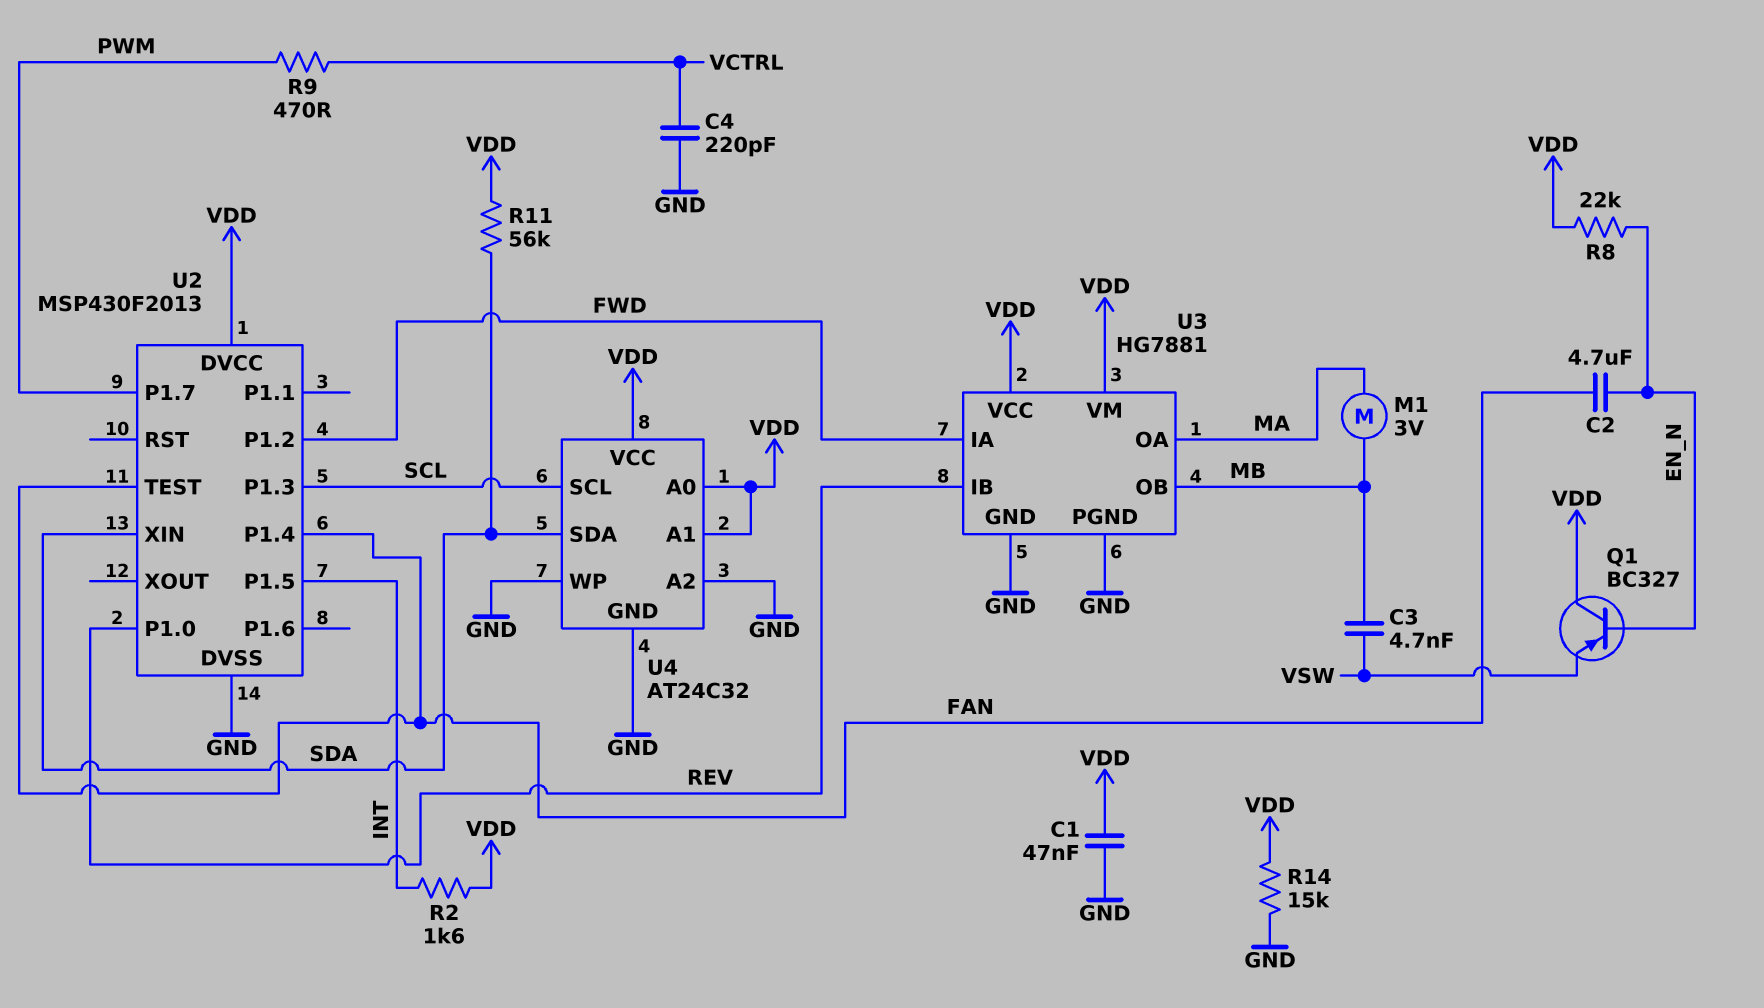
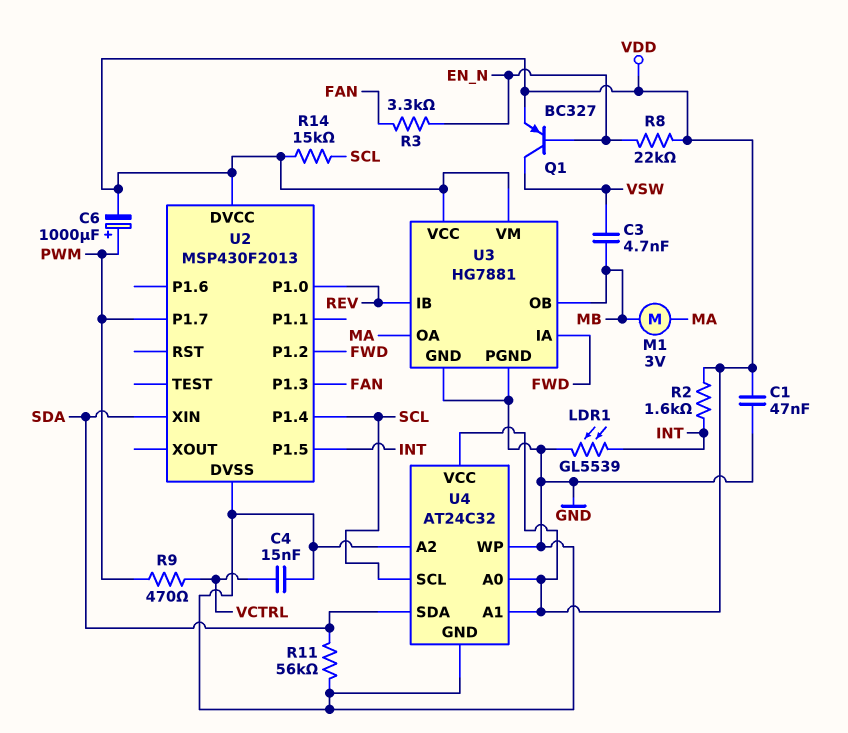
C2: 4.7uF (EN_N, FAN) -> none
C4: 220pF (GND, VCTRL) -> 15nF (GND, VCTRL)
C6: none -> 1000uF (plus PWM, minus VDD)
LDR1: none -> GL5539 (GND, INT)
Q1: PNP BC327 (B EN_N, C VDD, E VSW) -> PNP BC327 (B EN_N, C VSW, E VDD)
R3: none -> 3.3k (EN_N, FAN)
R11: 56k (SDA, VDD) -> 56k (GND, SDA)
R14: 15k (GND, VDD) -> 15k (SCL, VDD)
U2 pin P1.3: SCL -> FAN
U2 pin P1.4: FAN -> SCL
U2 pin TEST: FAN -> none

